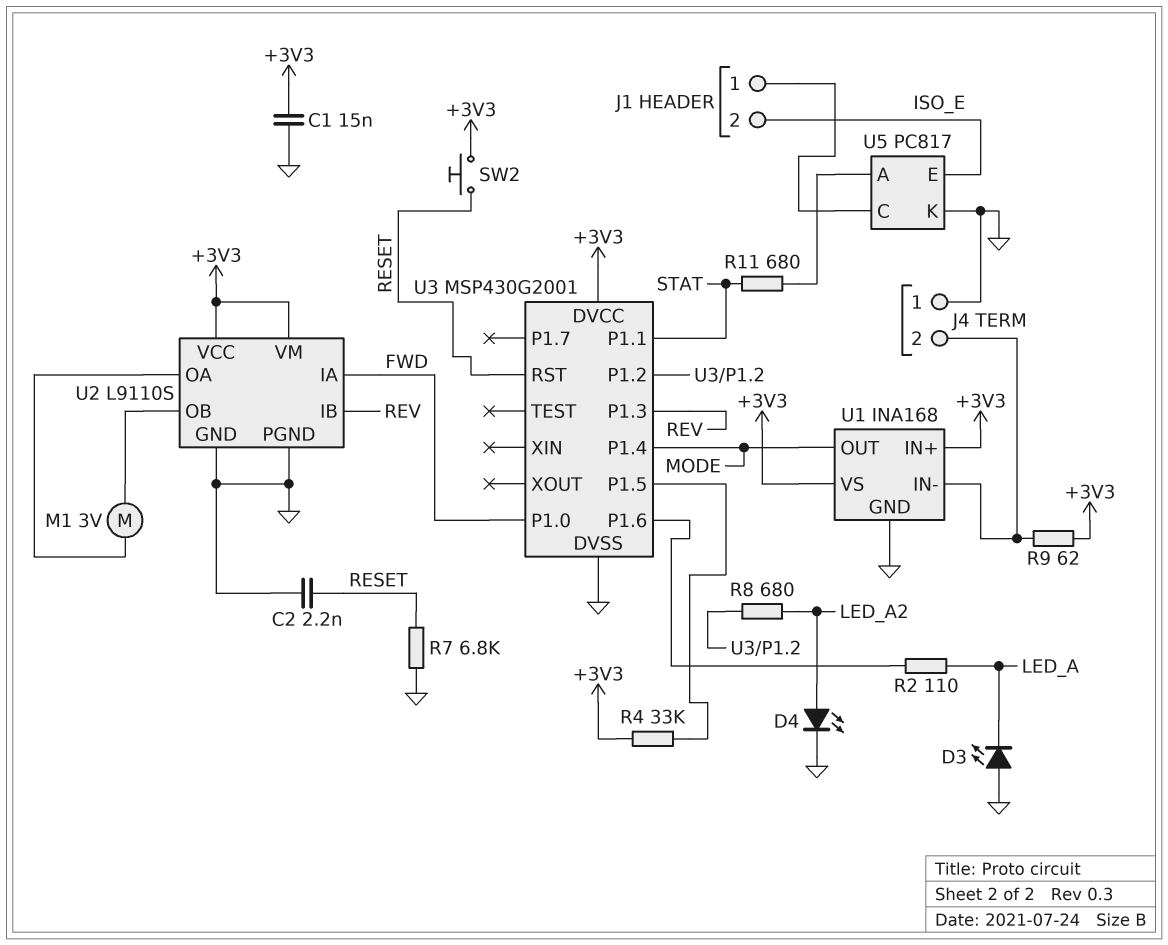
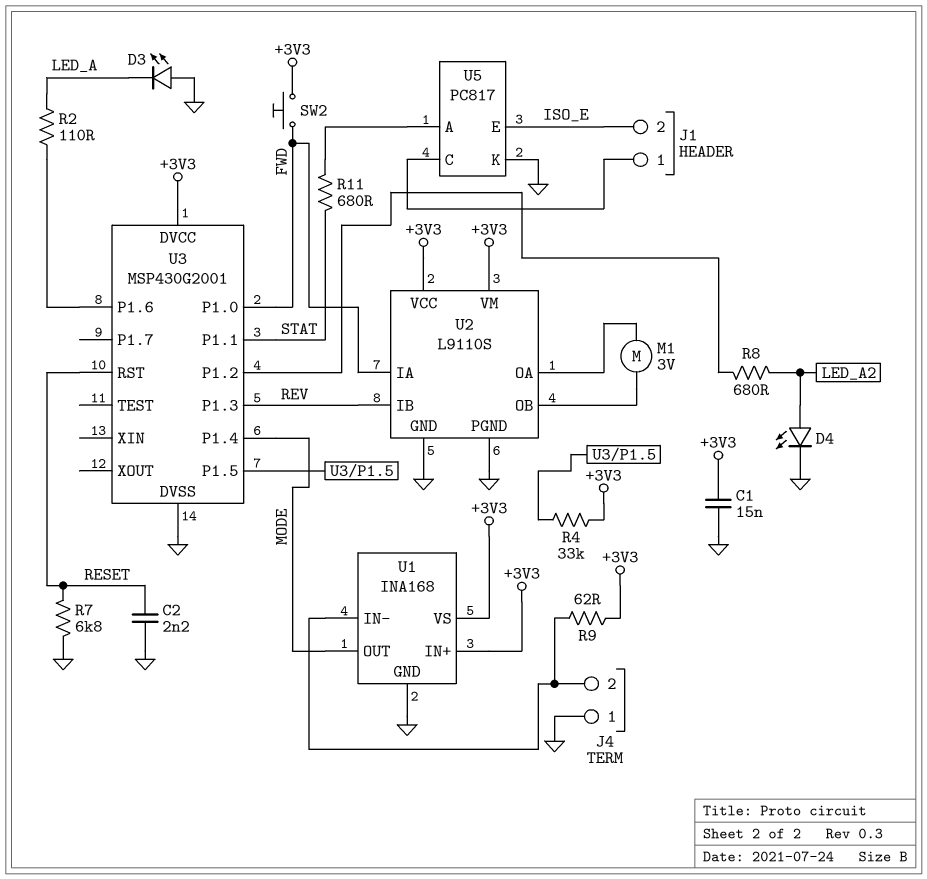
SW2: button (+3V3, RESET) -> button (+3V3, FWD)

